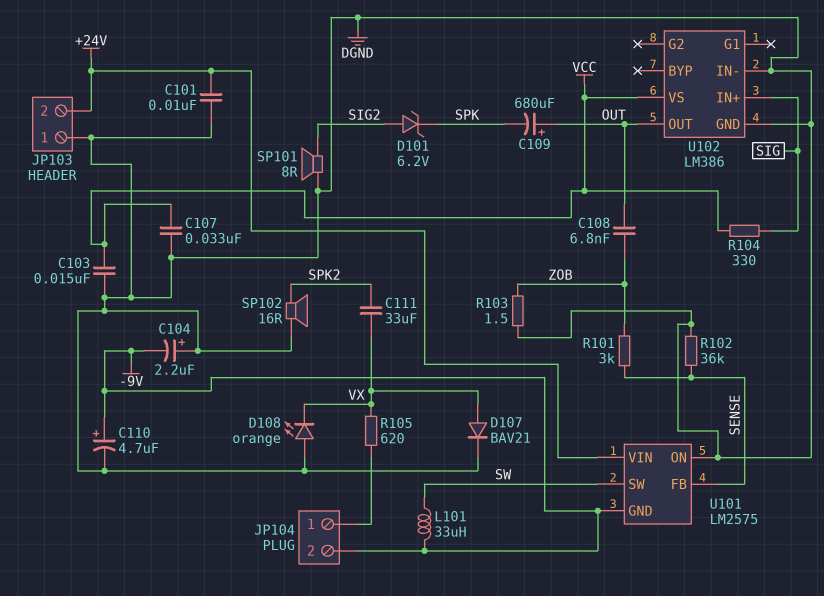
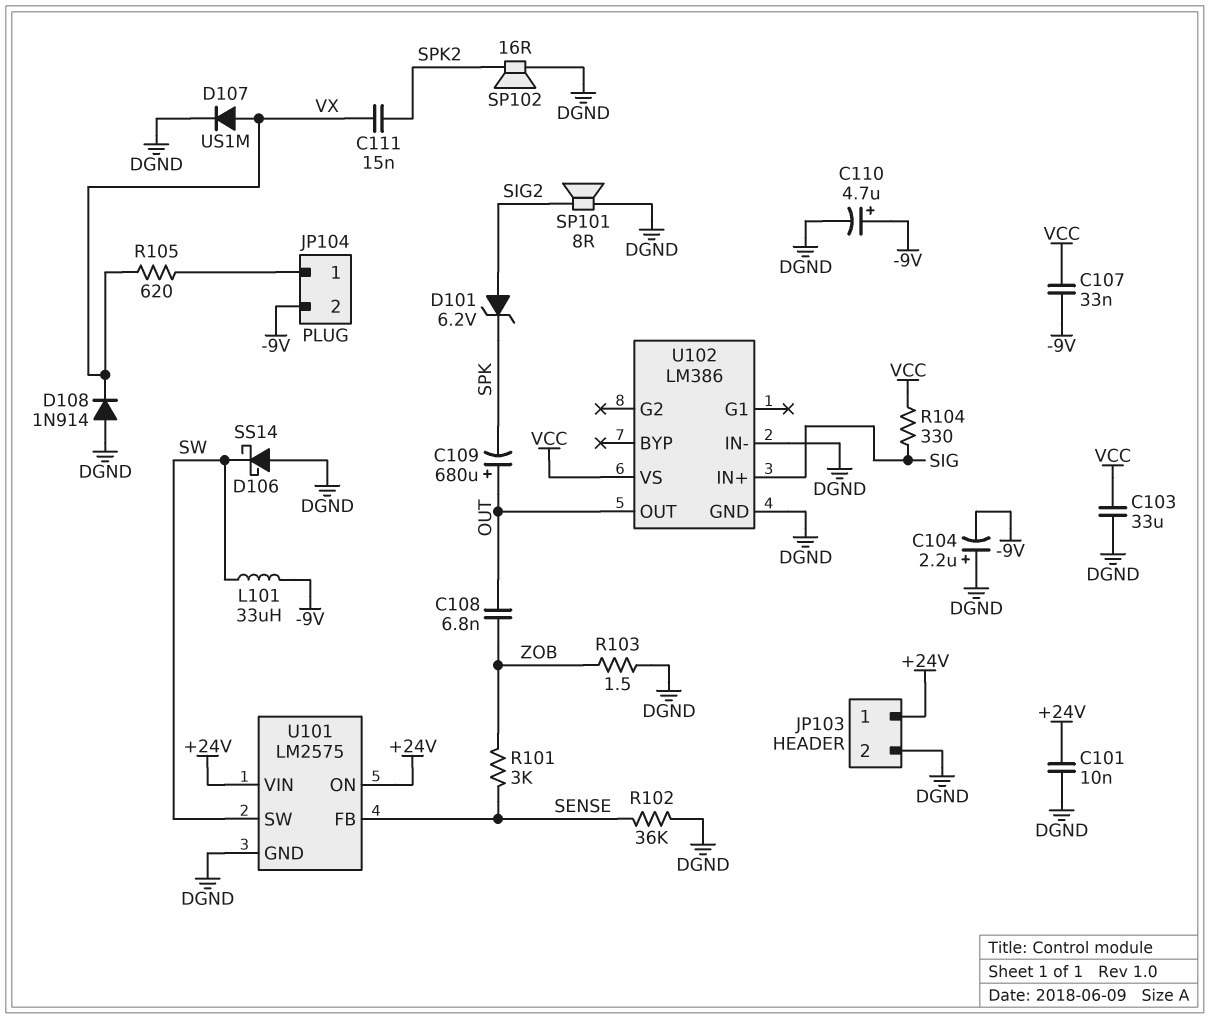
C103: 15nF (DGND, VCC) -> 33uF (DGND, VCC)
C107: 33nF (DGND, VCC) -> 33nF (-9V, VCC)
C111: 33uF (SPK2, VX) -> 15nF (SPK2, VX)
D106: none -> schottky SS14 (A DGND, K SW)
D107: diode BAV21 (A VX, K DGND) -> diode US1M (A VX, K DGND)
D108: LED orange (A DGND, K VX) -> diode 1N914 (A DGND, K VX)
JP103 pin 1: DGND -> +24V
JP103 pin 2: +24V -> DGND
U101 pin GND: -9V -> DGND
U101 pin ON: DGND -> +24V

